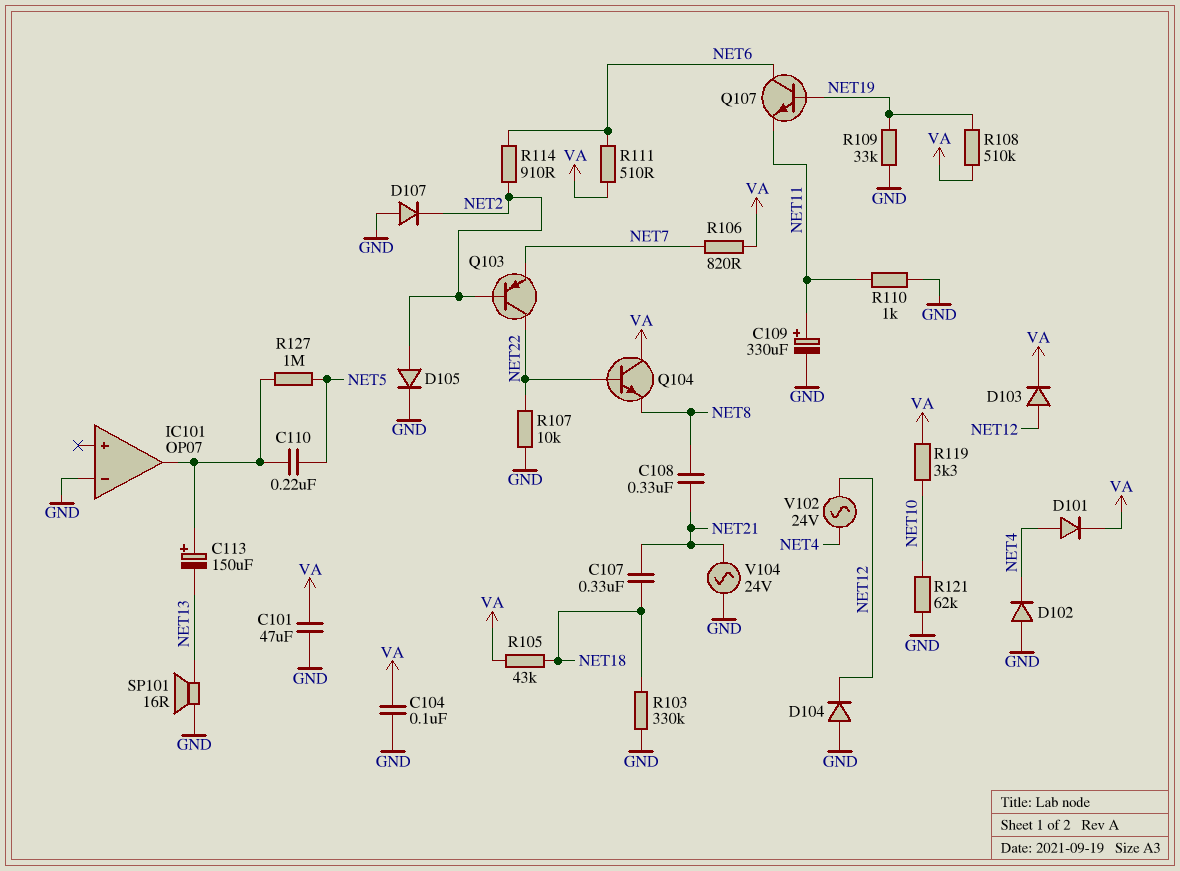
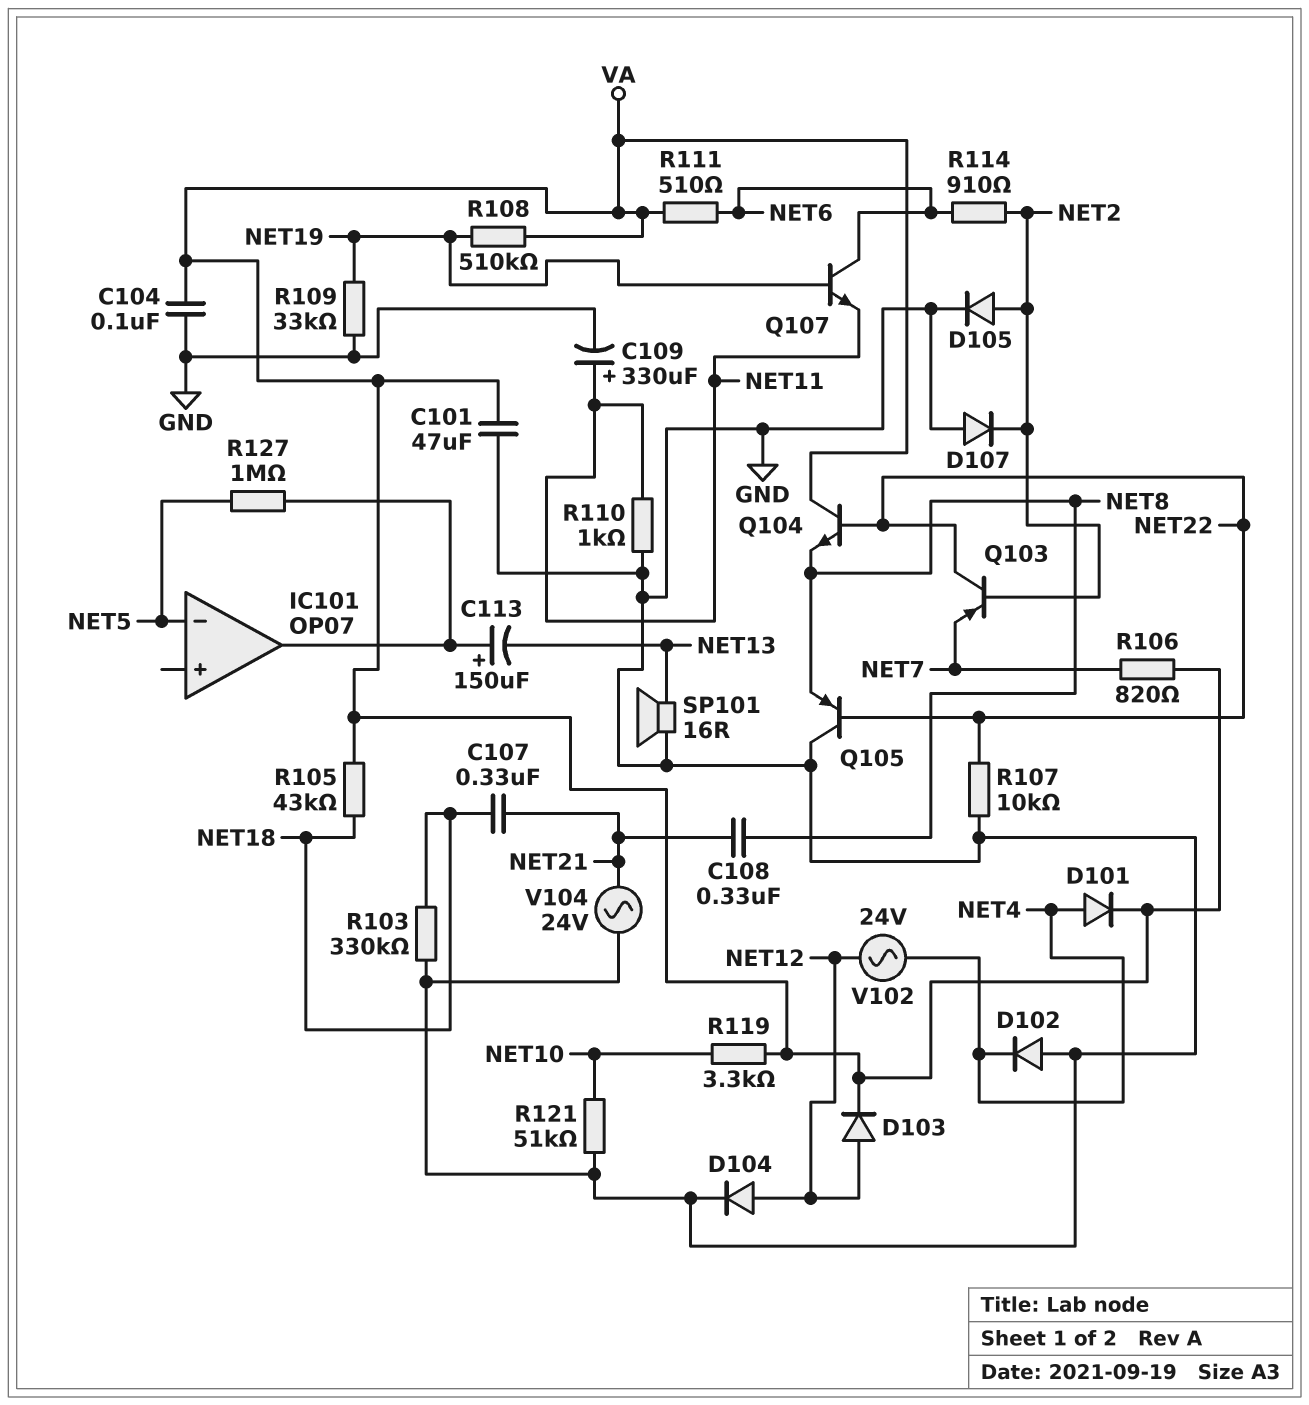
C110: 220nF (IC101/out, NET5) -> none
D104: diode (A GND, K NET12) -> diode (A NET12, K GND)
IC101 pin in-: GND -> NET5
Q105: none -> PNP (B NET22, C GND, E NET8)
R121: 62k (GND, NET10) -> 51k (GND, NET10)

